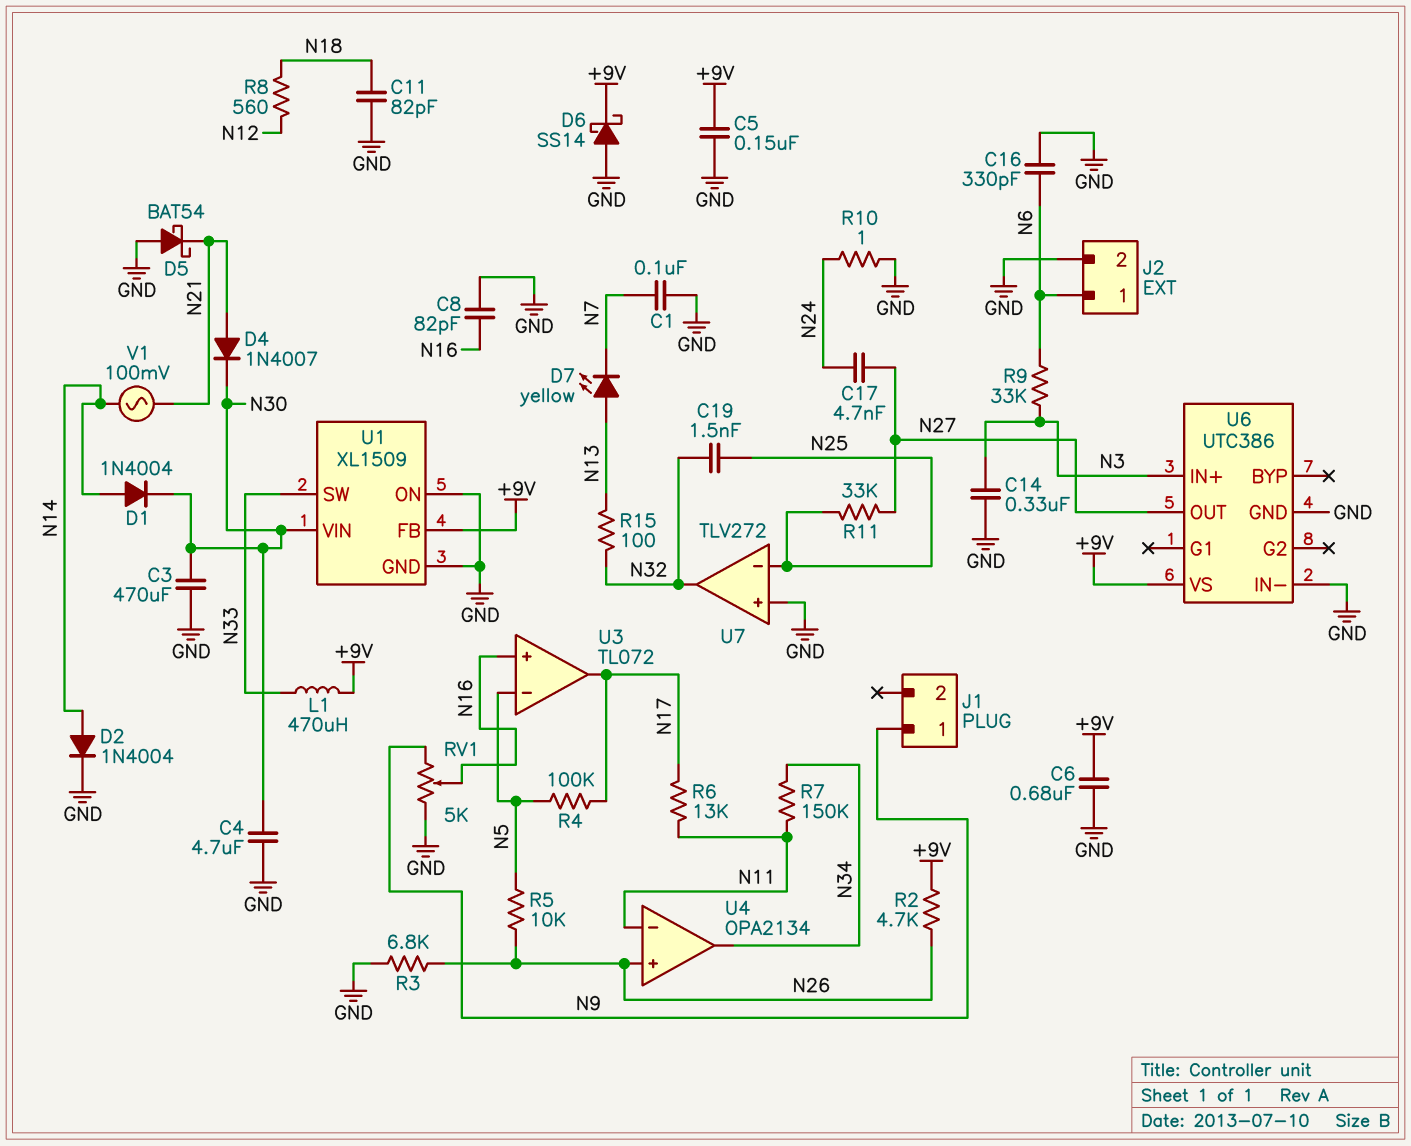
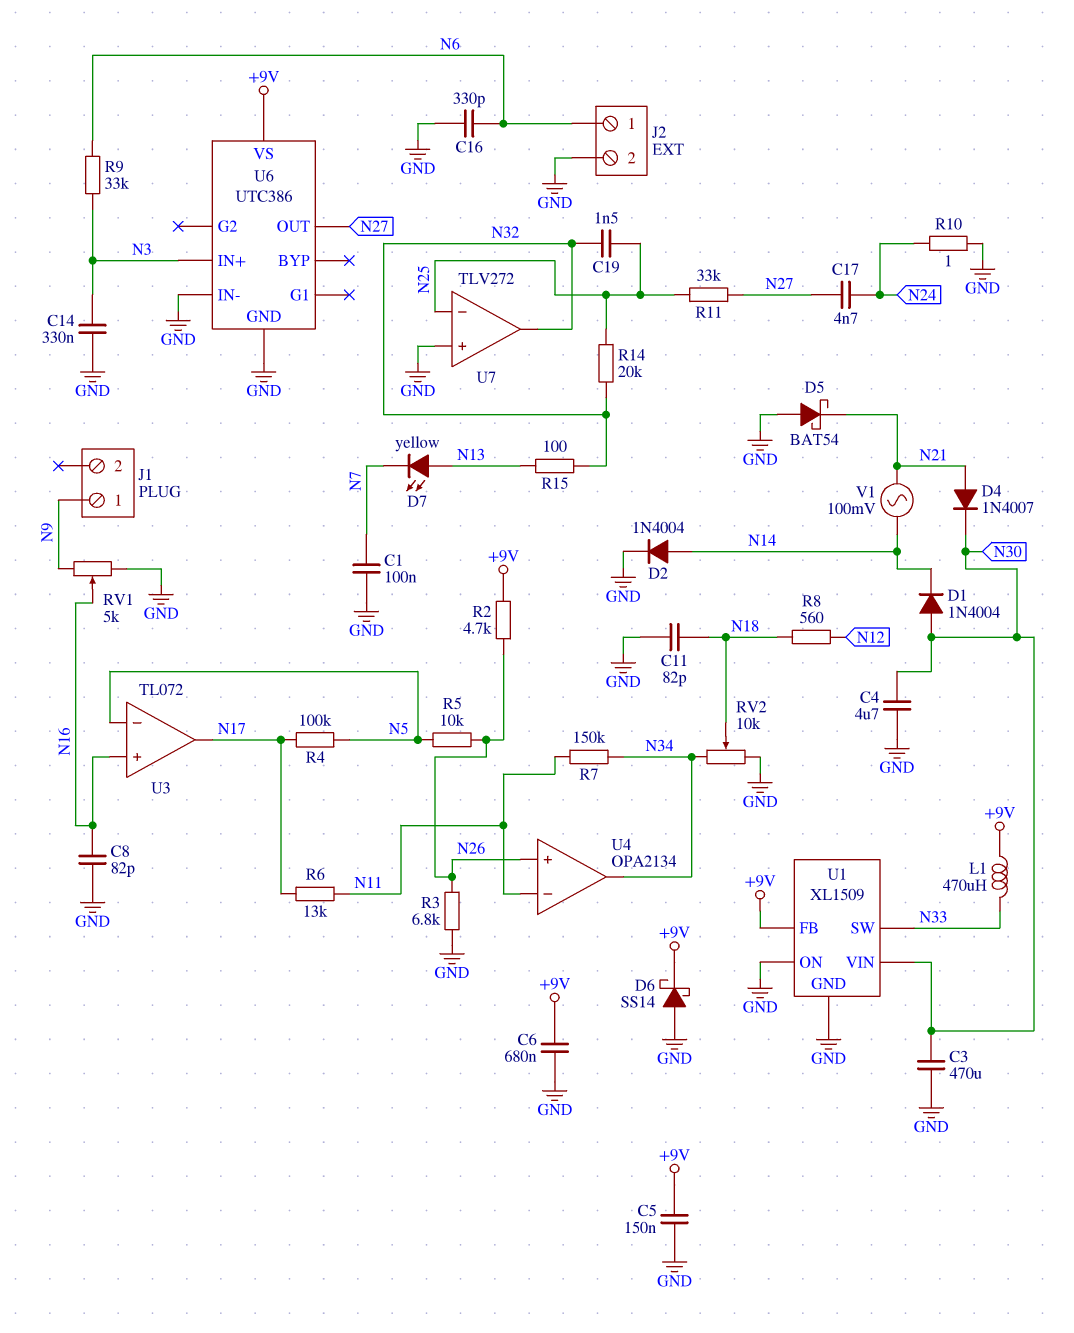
D1: diode 1N4004 (A N14, K N30) -> diode 1N4004 (A N30, K N14)
R14: none -> 20k (N25, N32)
RV2: none -> 10k (GND, N34, wiper N18)

